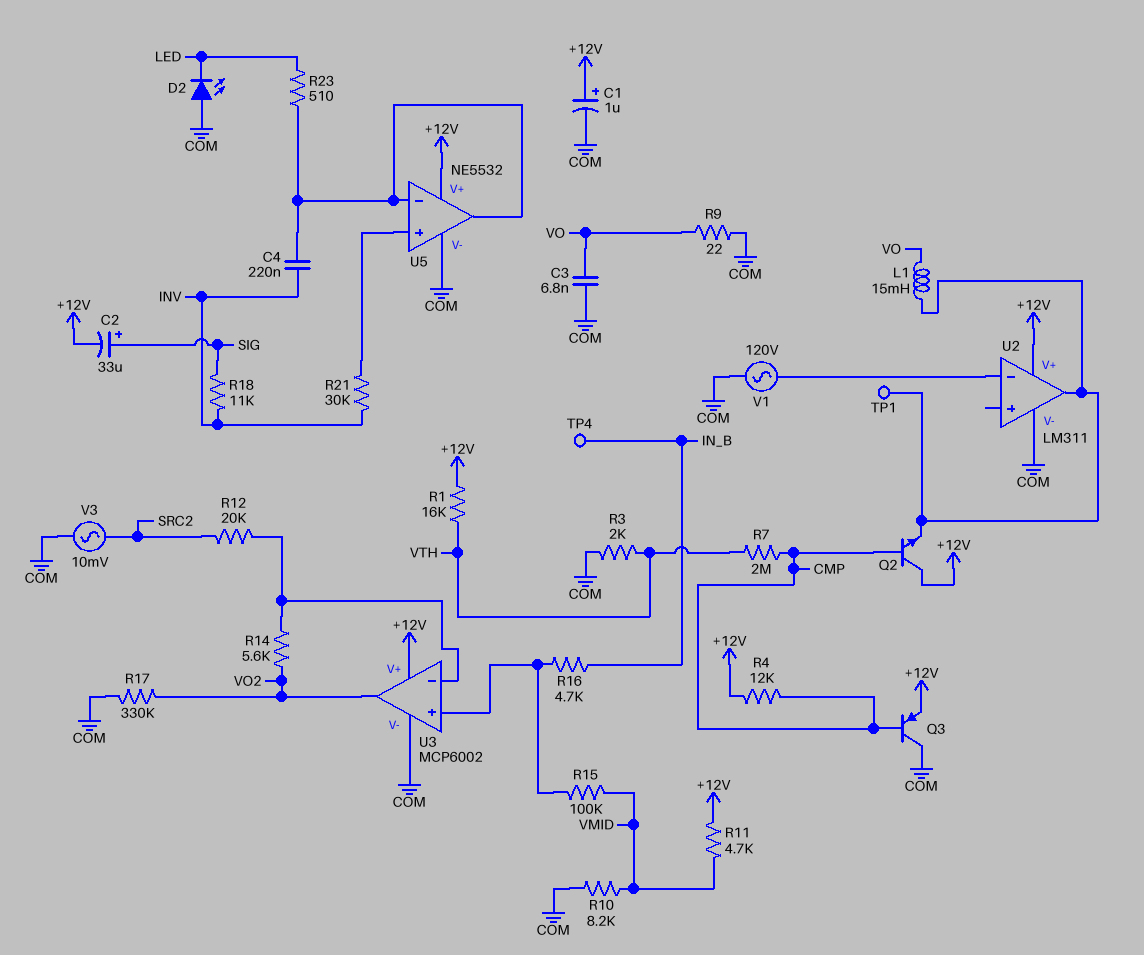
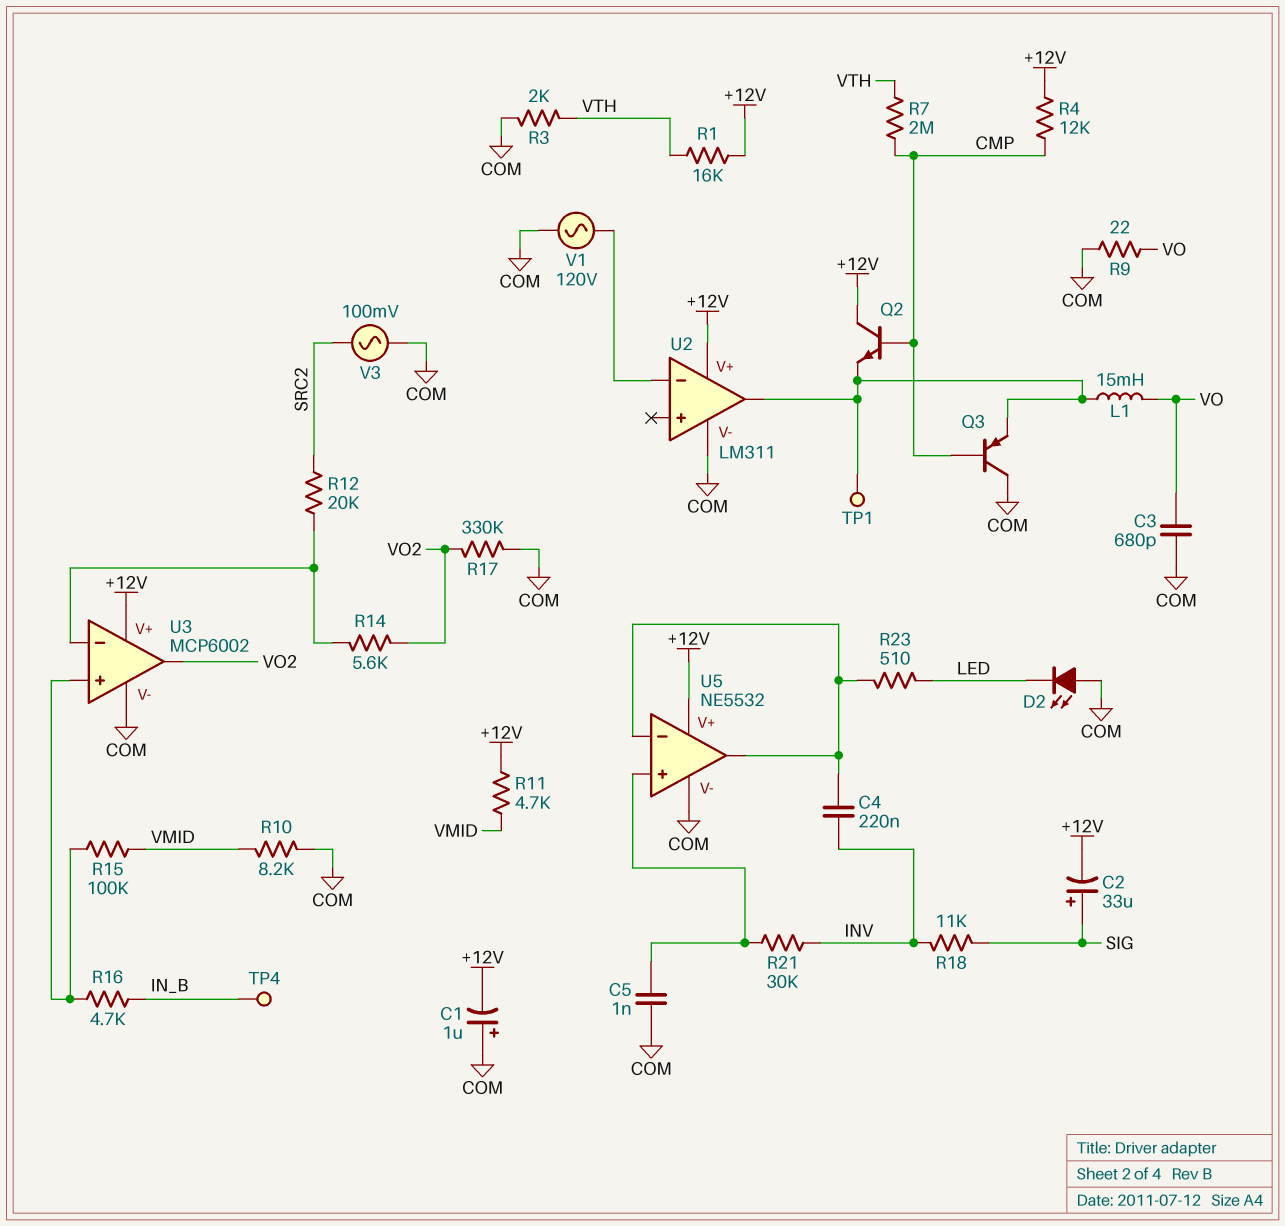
C1: 1uF (plus +12V, minus COM) -> 1uF (plus COM, minus +12V)
C3: 6.8nF (COM, VO) -> 680pF (COM, VO)
C5: none -> 1nF (COM, U5/in+)
Q3: PNP (B CMP, C COM, E +12V) -> PNP (B CMP, C COM, E U2/out)
V3: AC 10mV (COM, SRC2) -> AC 100mV (COM, SRC2)

